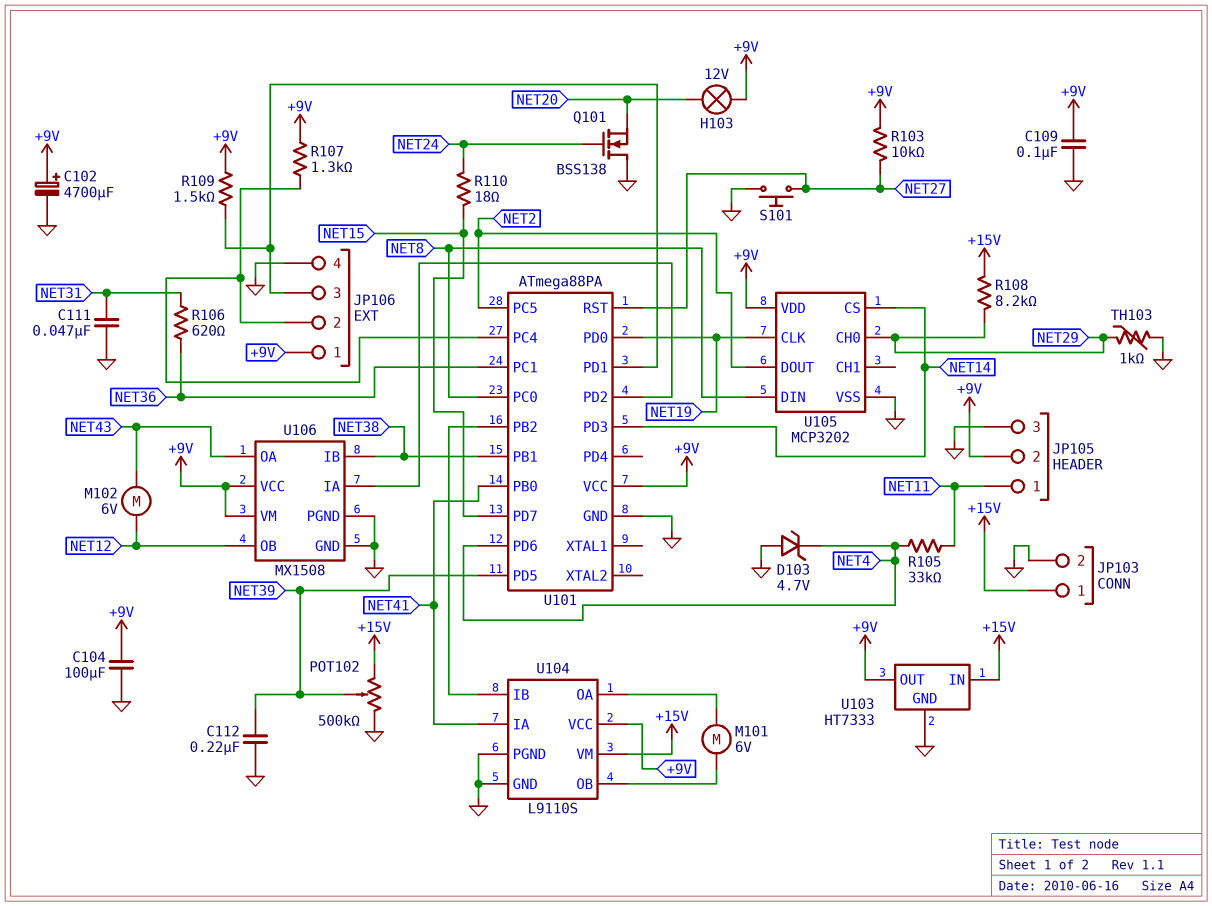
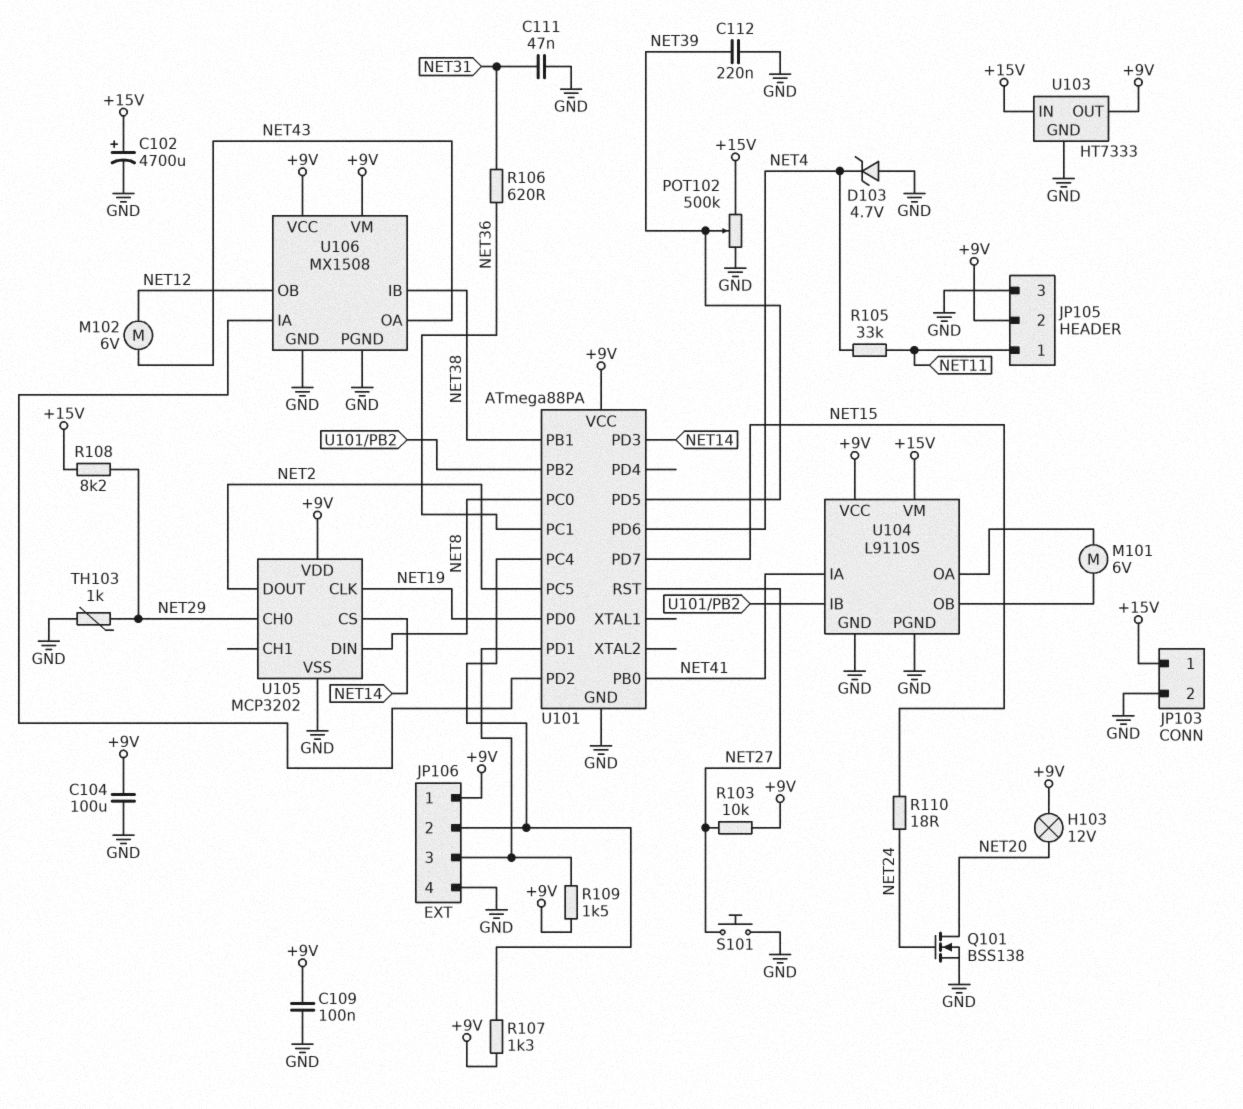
C102: 4700uF (plus +9V, minus GND) -> 4700uF (plus +15V, minus GND)
Q101: NMOS BSS138 (G NET24, D GND, S NET20) -> NMOS BSS138 (G NET24, D NET20, S GND)

